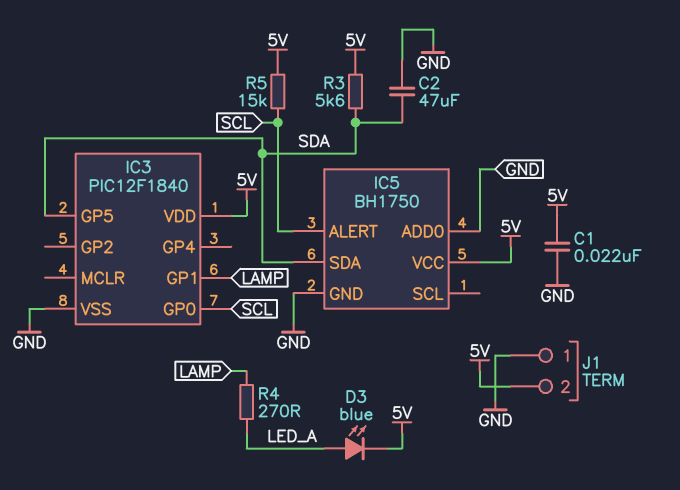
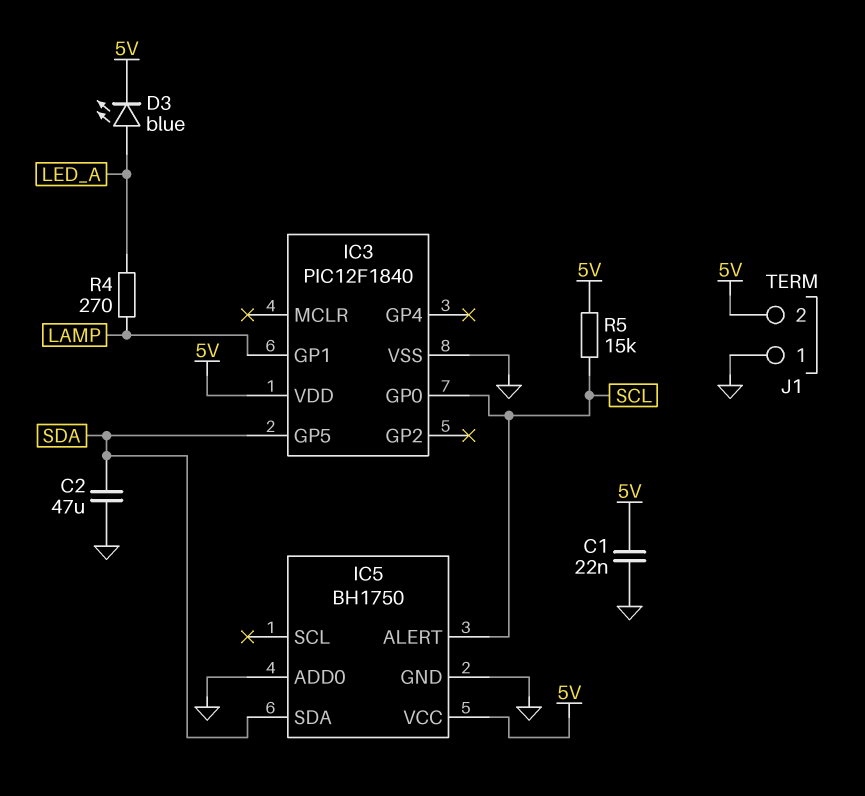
R3: 5.6k (5V, SDA) -> none

